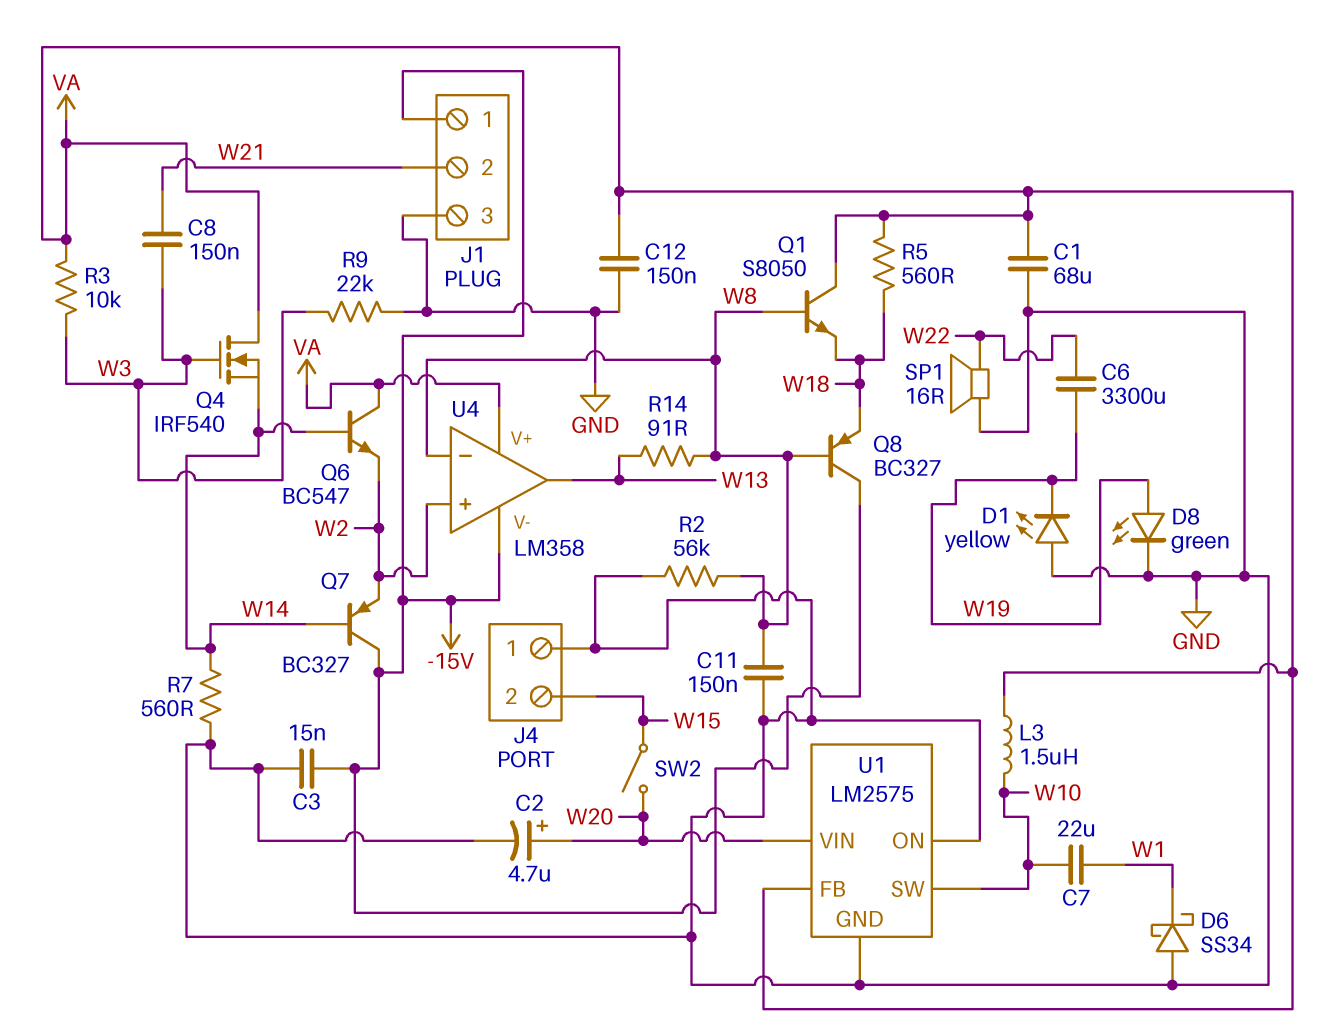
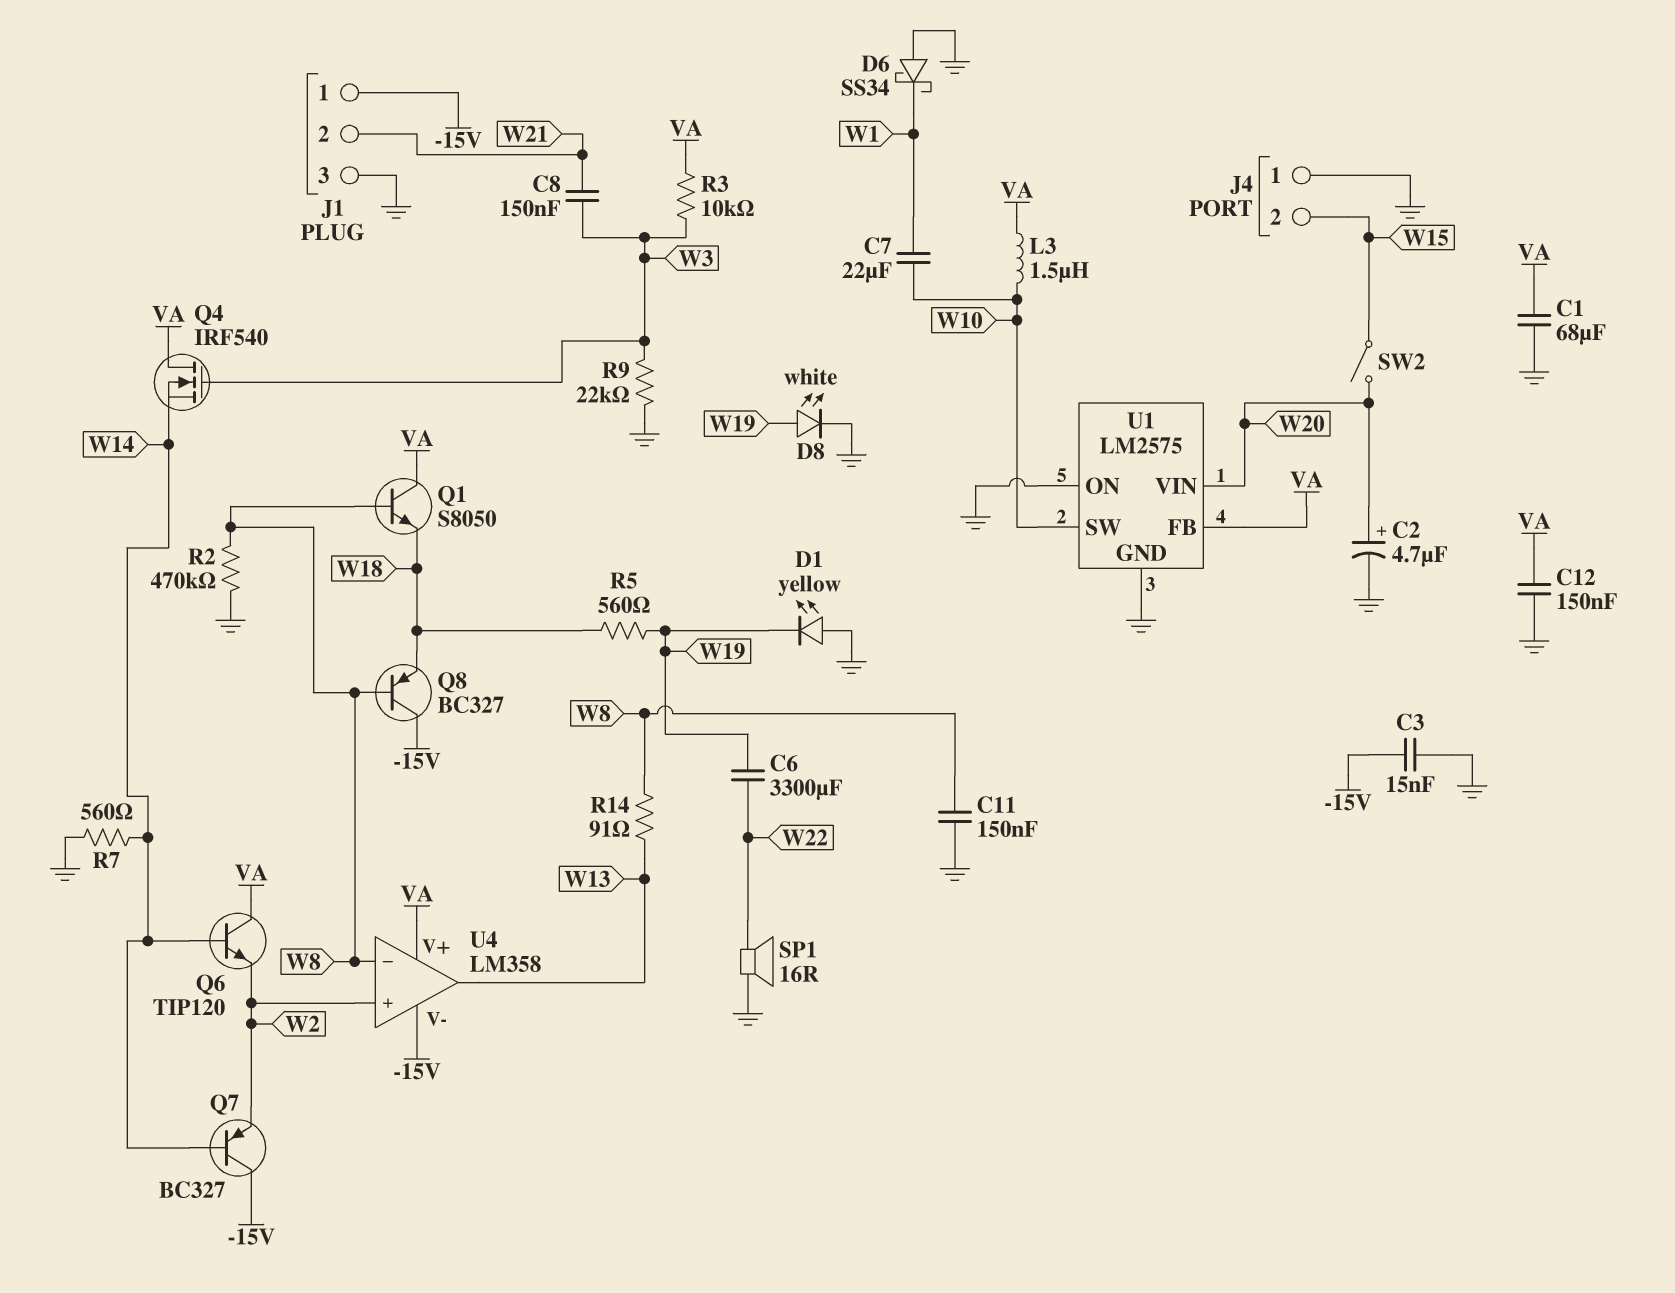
D8: LED green (A W19, K GND) -> LED white (A W19, K GND)
Q6: NPN BC547 (B W14, C VA, E W2) -> NPN TIP120 (B W14, C VA, E W2)
R2: 56k (GND, W8) -> 470k (GND, W8)
R5: 560 (VA, W18) -> 560 (W18, W19)

